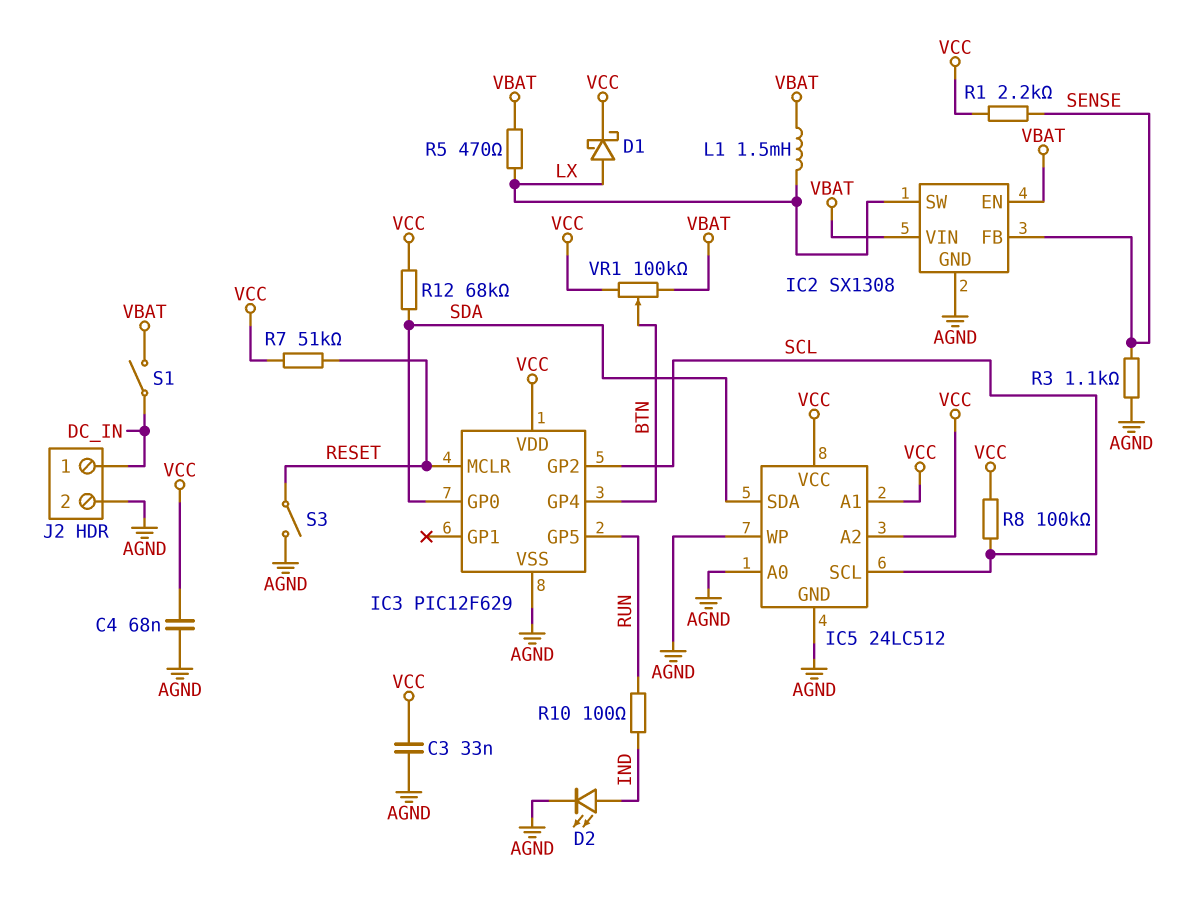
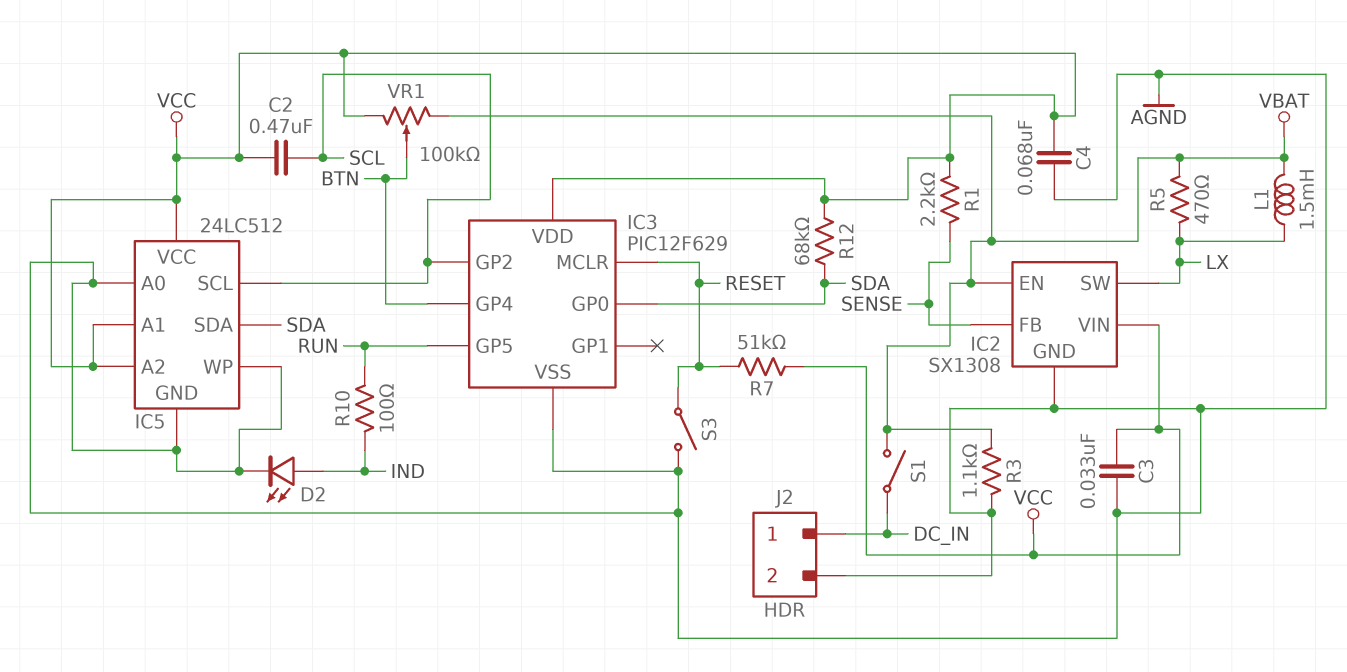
C2: none -> 470nF (SCL, VCC)
D1: schottky (A LX, K VCC) -> none
IC2 pin VIN: VBAT -> VCC
R3: 1.1k (AGND, SENSE) -> 1.1k (AGND, VBAT)
R8: 100k (SCL, VCC) -> none

